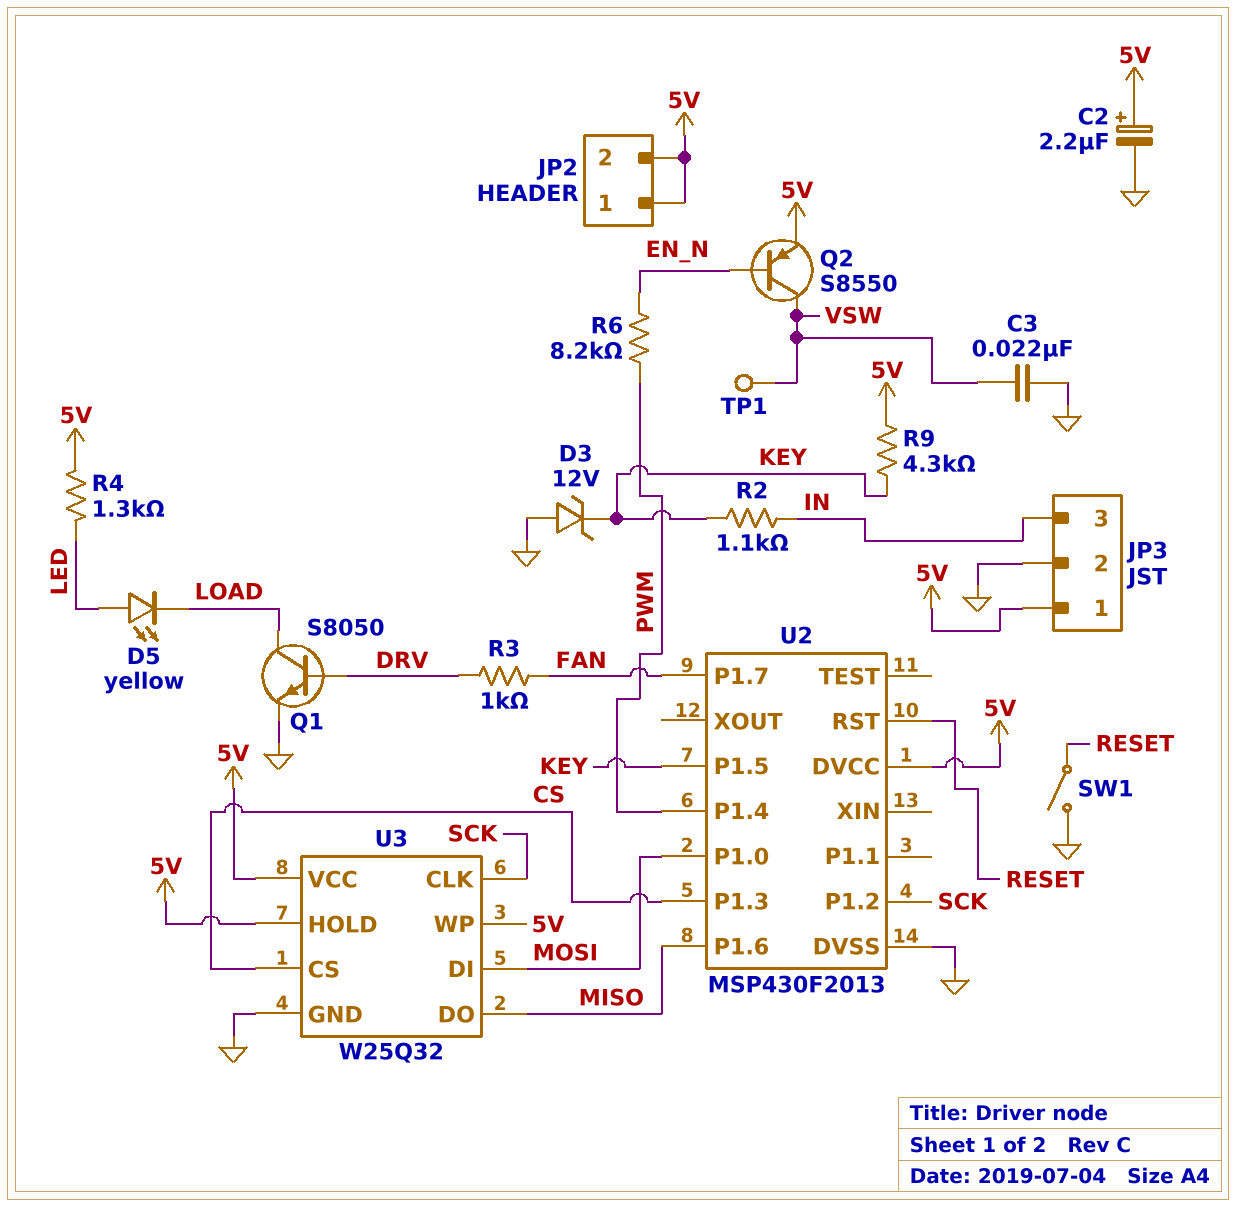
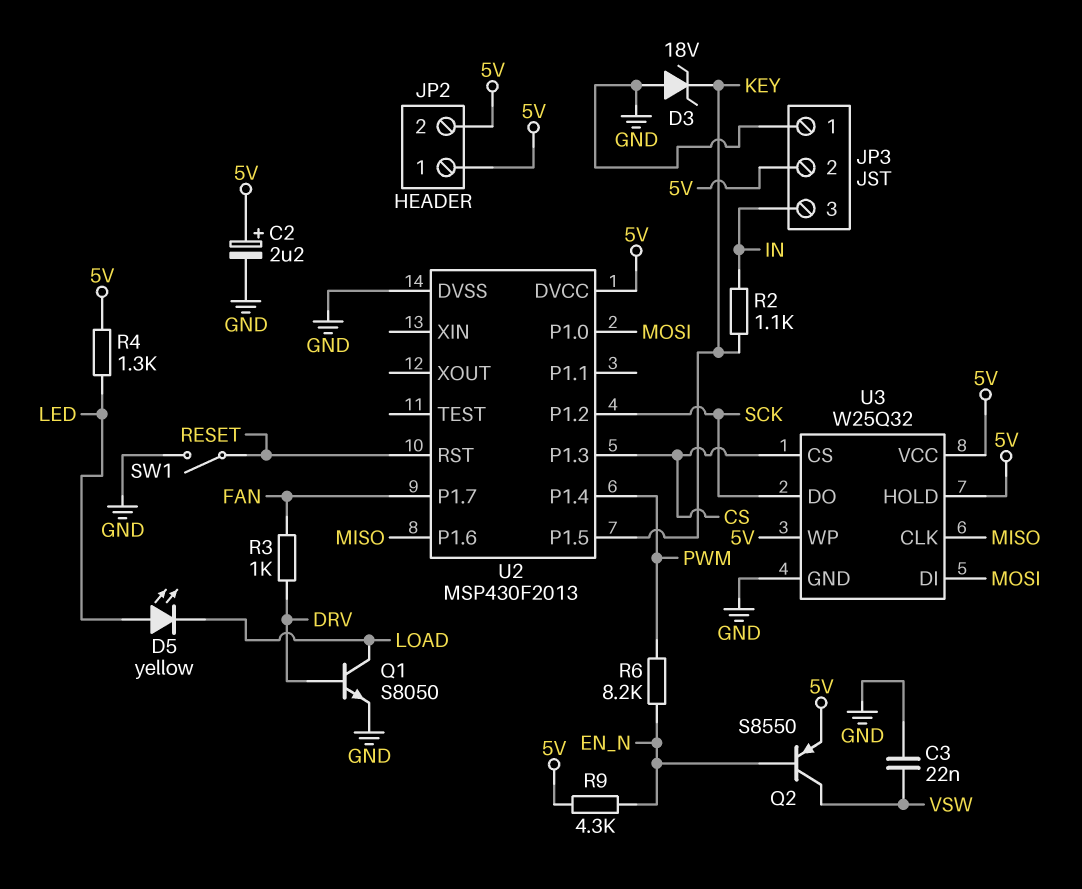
D3: zener 12V (A GND, K KEY) -> zener 18V (A GND, K KEY)
JP3 pin 1: 5V -> GND
JP3 pin 2: GND -> 5V
R9: 4.3k (5V, KEY) -> 4.3k (5V, EN_N)
TP1: test point (VSW) -> none
U3 pin CLK: SCK -> MISO
U3 pin DO: MISO -> SCK

